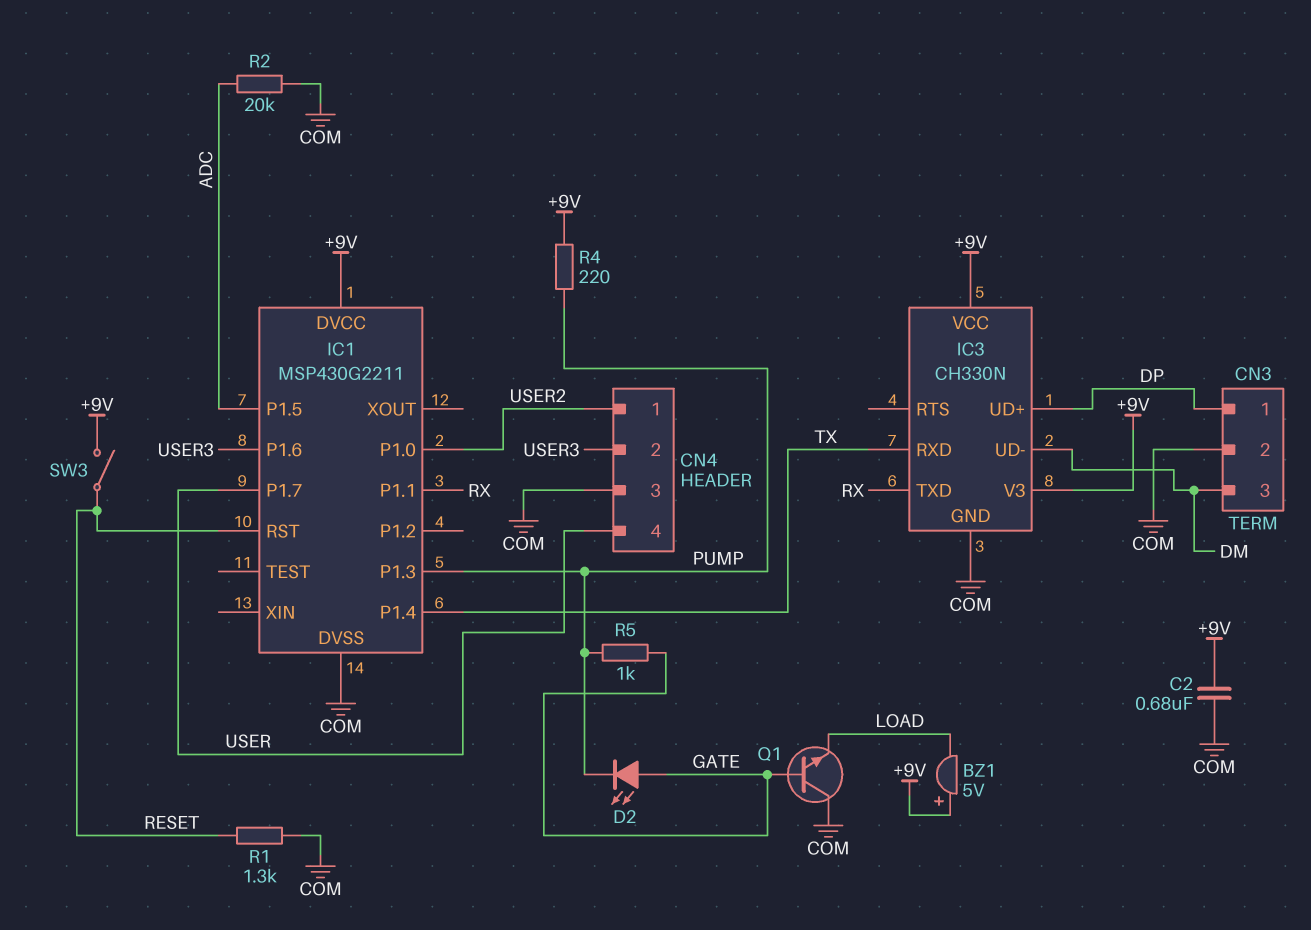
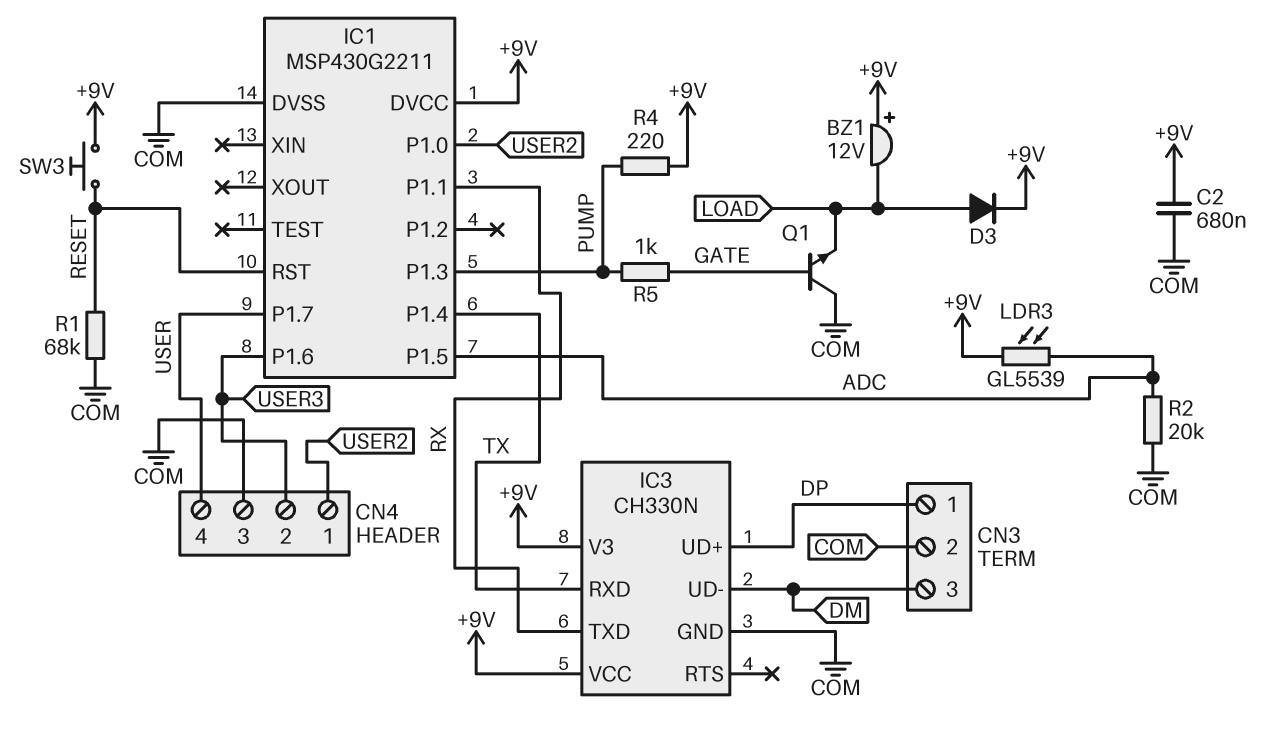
BZ1: buzzer 5V (plus +9V, minus LOAD) -> buzzer 12V (plus +9V, minus LOAD)
D2: LED (A GATE, K PUMP) -> none
D3: none -> diode (A LOAD, K +9V)
LDR3: none -> GL5539 (+9V, ADC)
R1: 1.3k (COM, RESET) -> 68k (COM, RESET)
SW3: switch (+9V, RESET) -> button (+9V, RESET)

